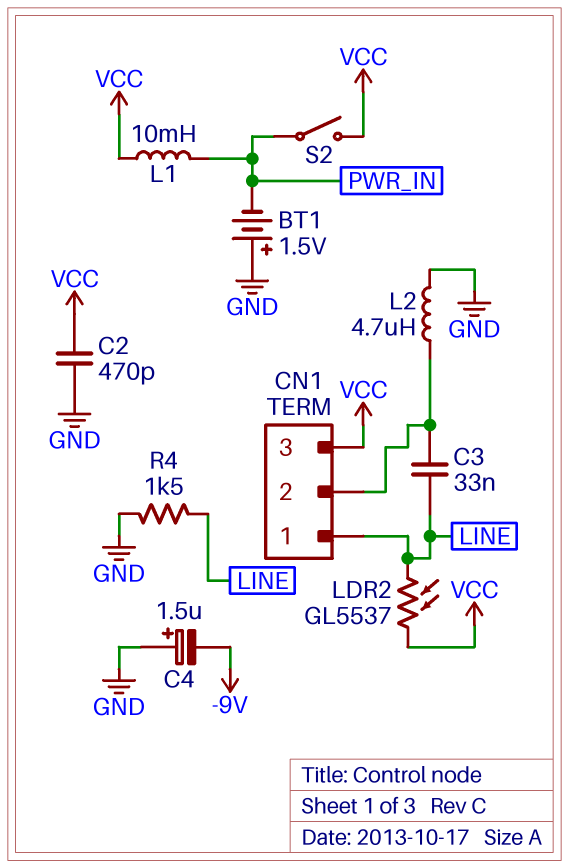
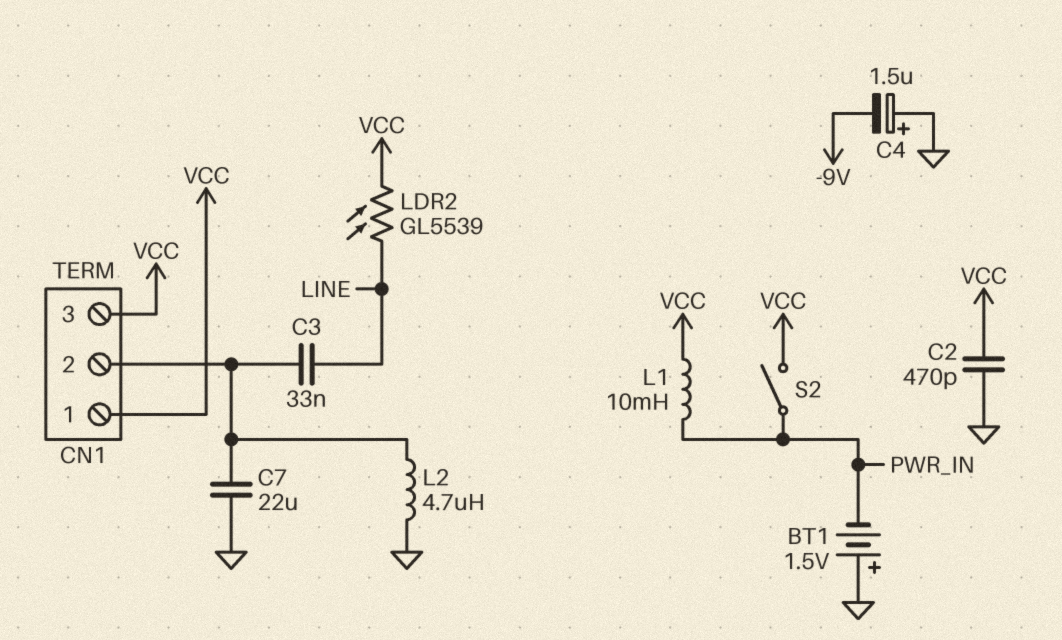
C7: none -> 22uF (CN1/2, GND)
CN1 pin 1: LINE -> VCC
LDR2: GL5537 (LINE, VCC) -> GL5539 (LINE, VCC)
R4: 1.5k (GND, LINE) -> none

